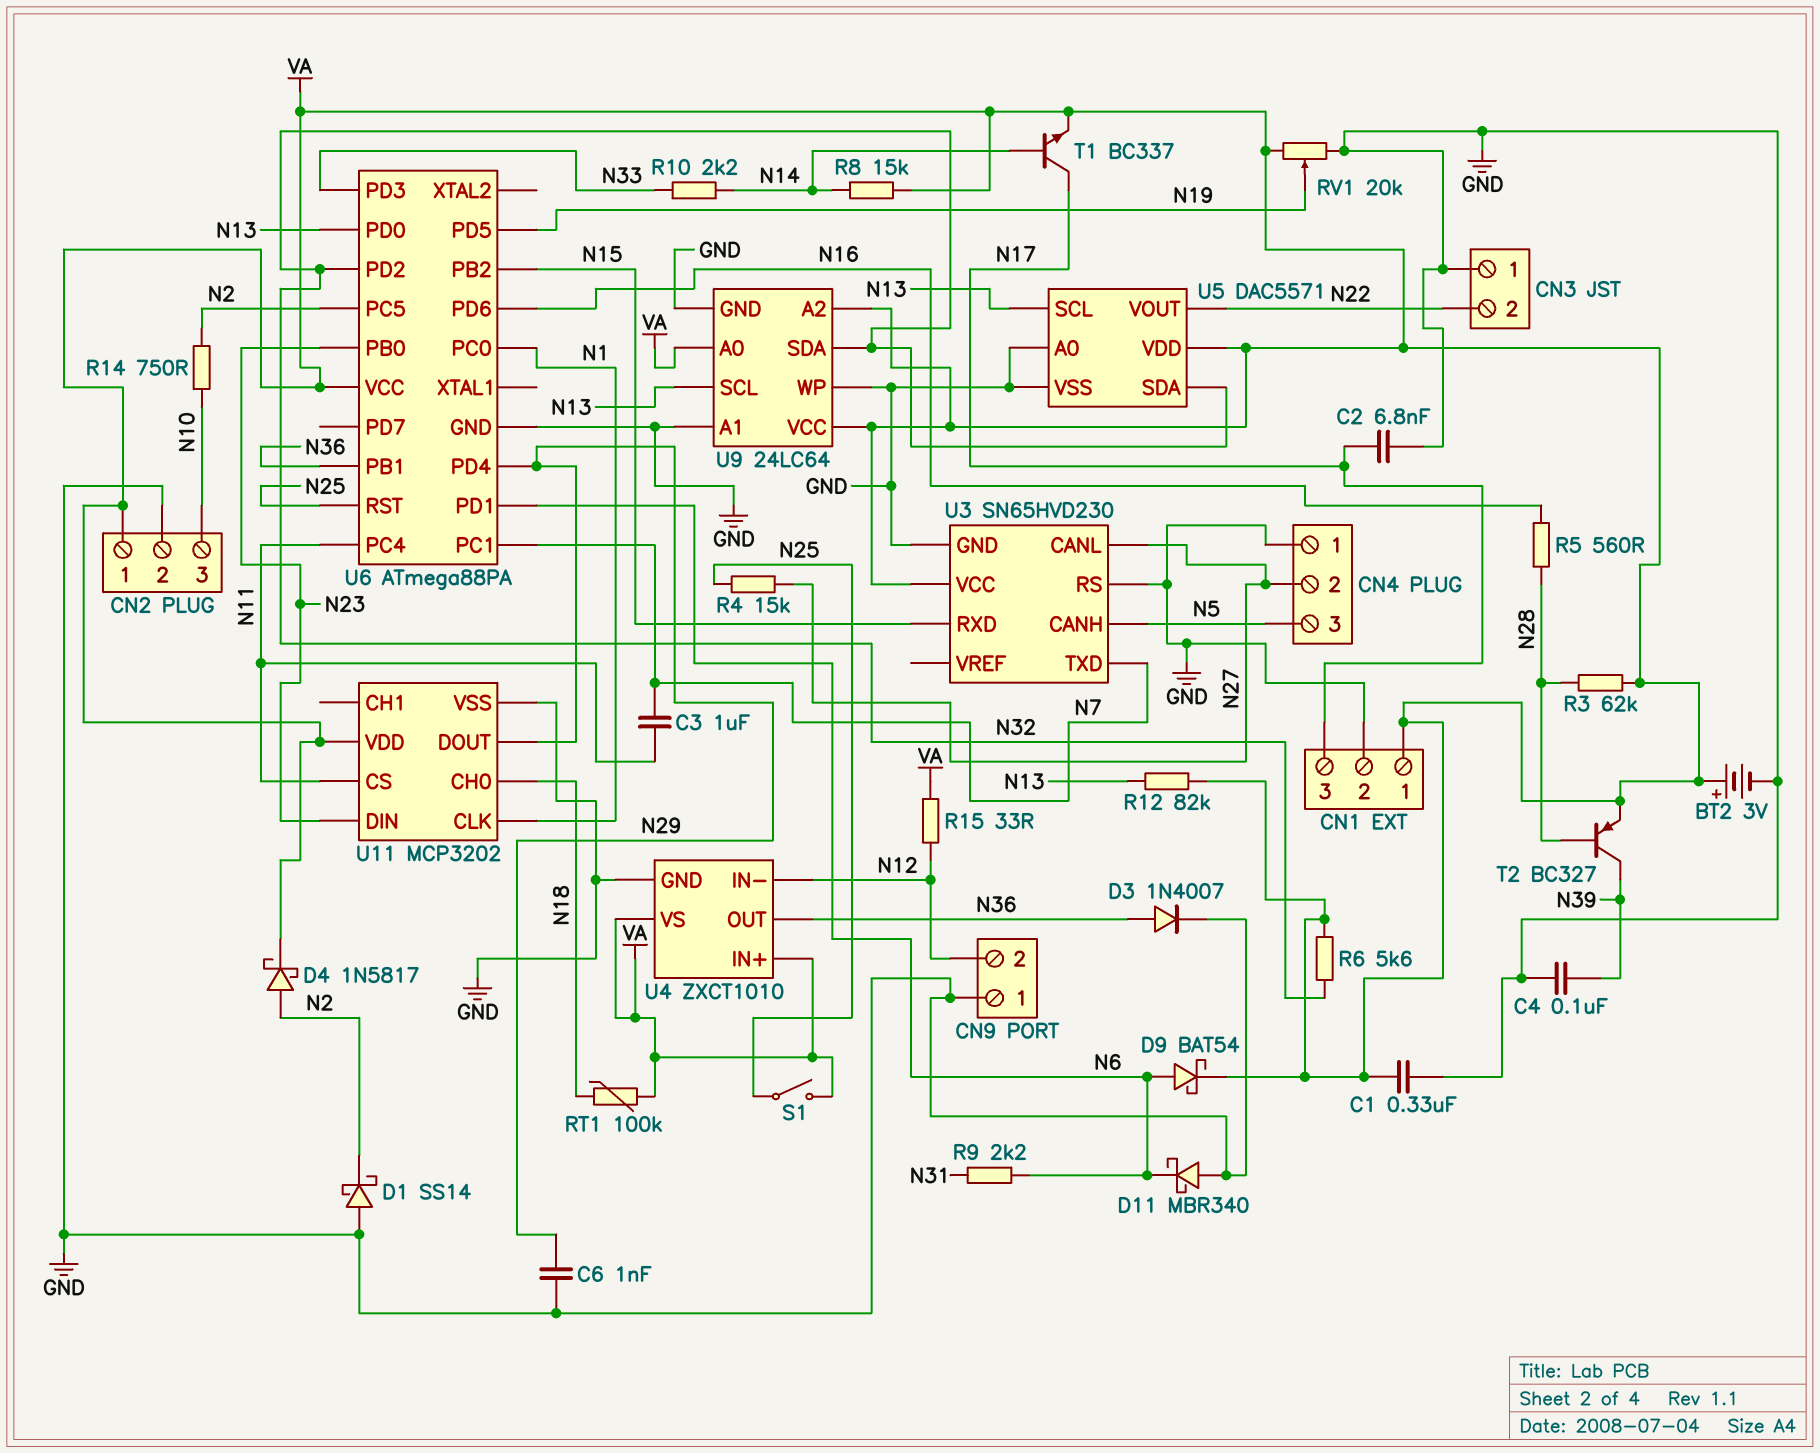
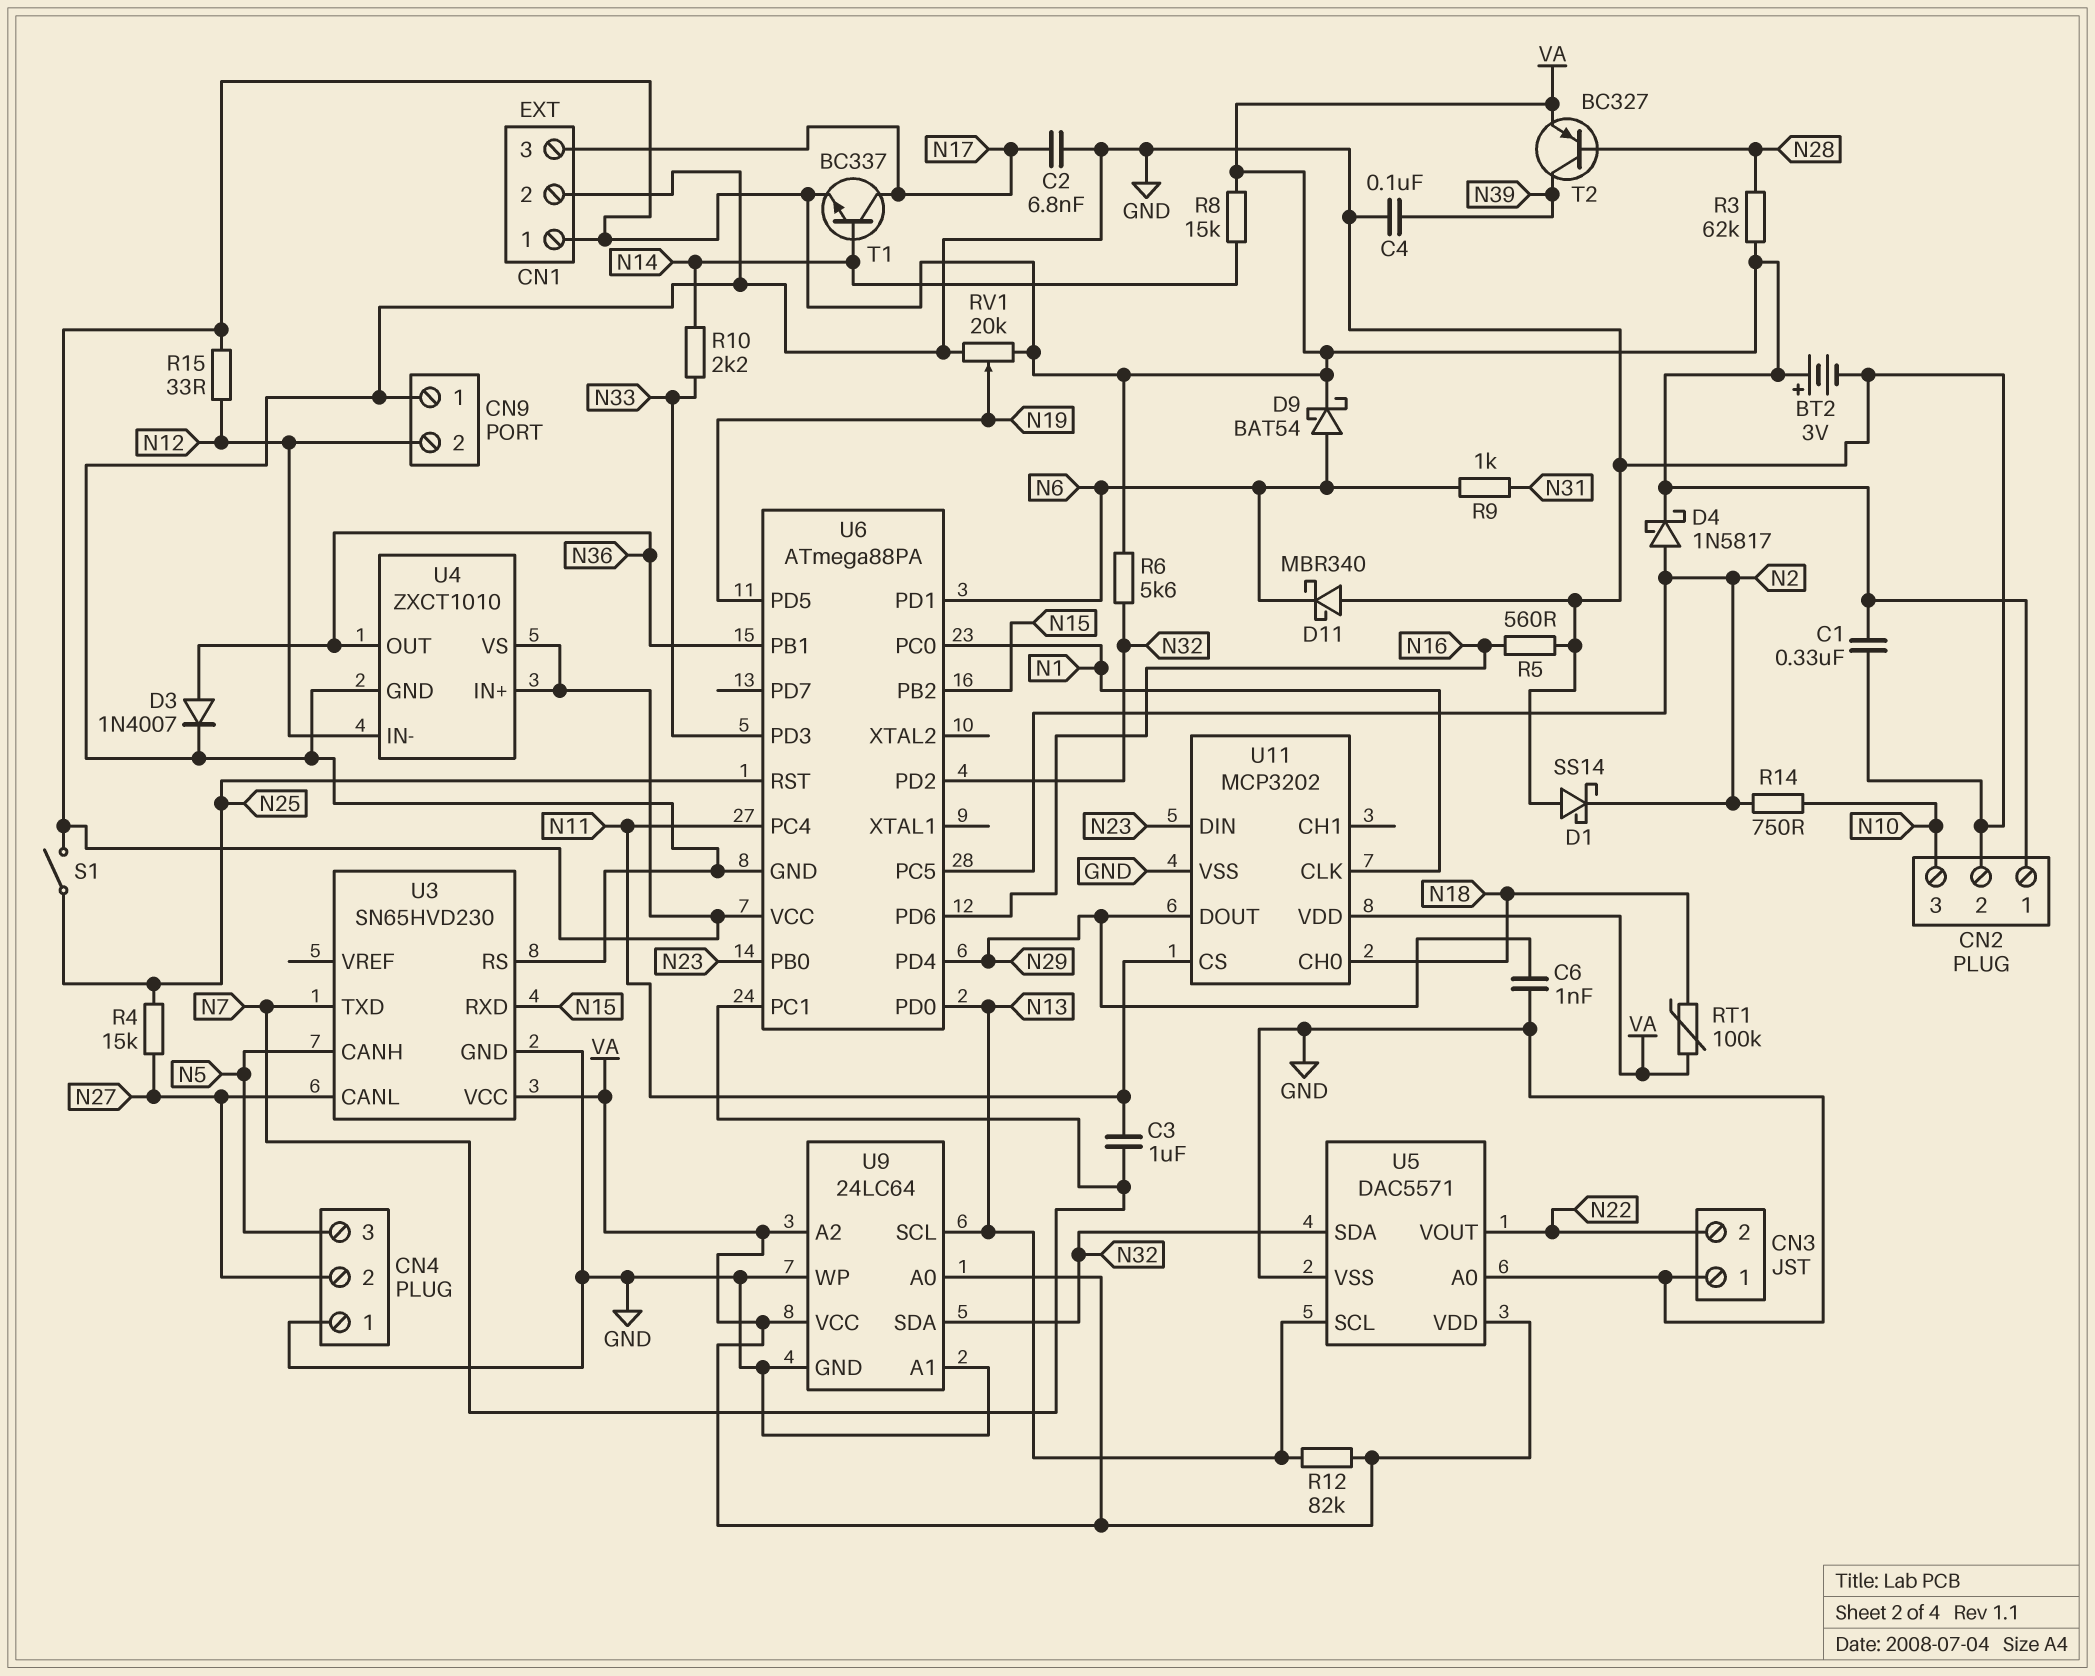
R5: 560 (N16, N28) -> 560 (GND, N16)
R9: 2.2k (N6, N31) -> 1k (N6, N31)

